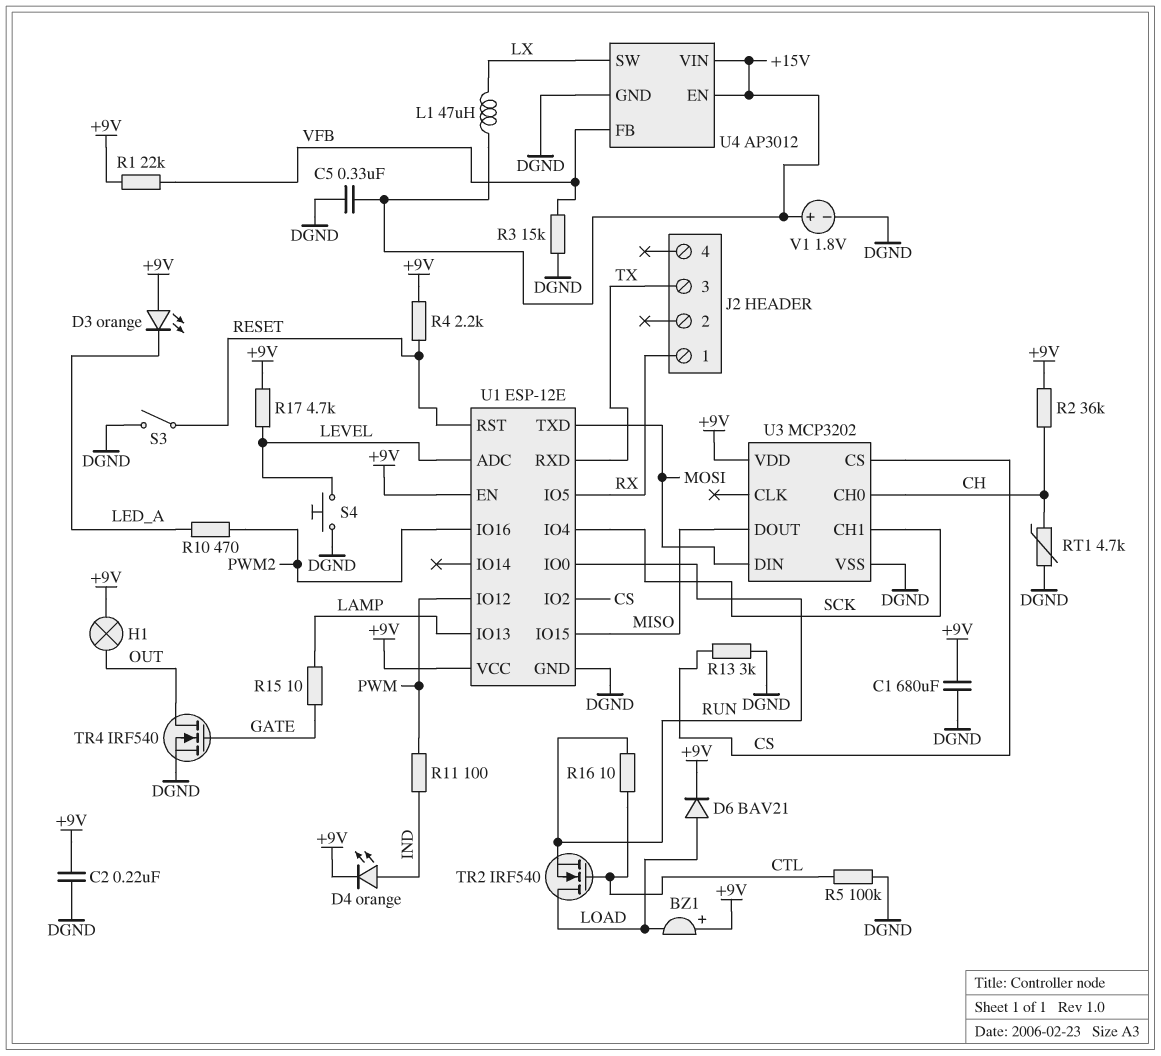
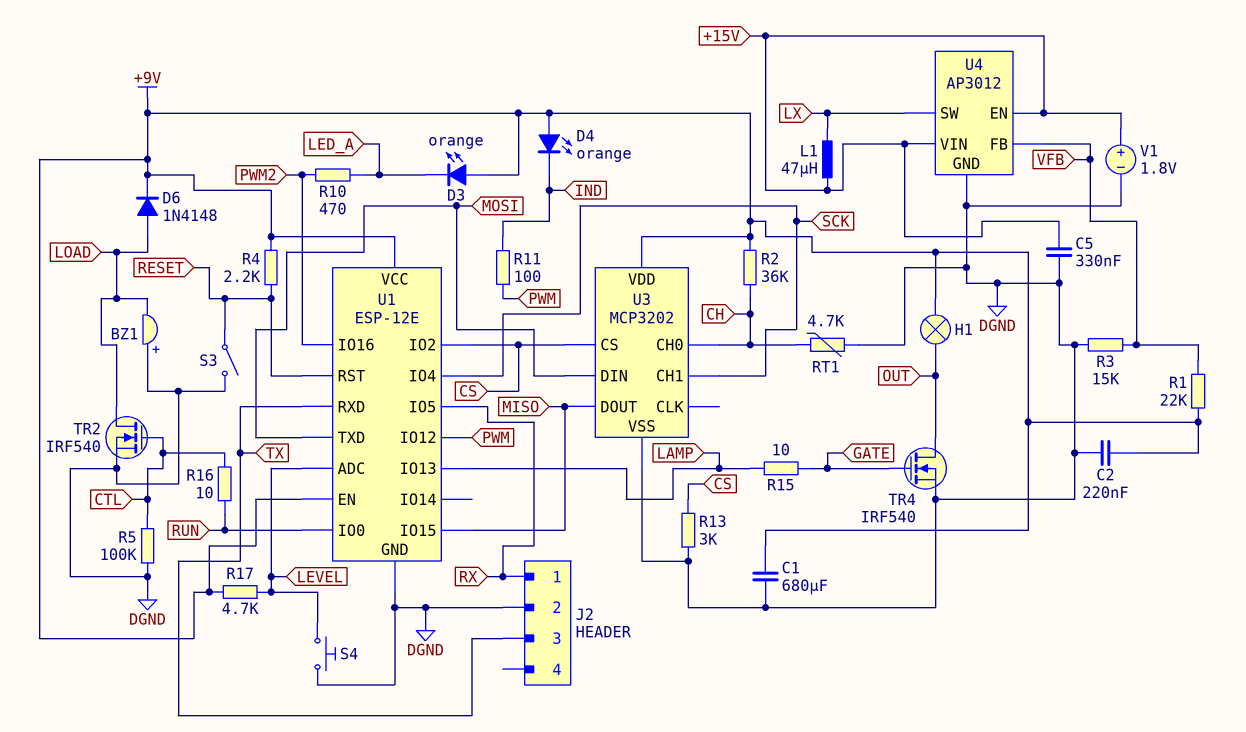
BZ1: buzzer (plus +9V, minus LOAD) -> buzzer (plus DGND, minus LOAD)
D4: LED orange (A IND, K +9V) -> LED orange (A +9V, K IND)
D6: diode BAV21 (A LOAD, K +9V) -> diode 1N4148 (A LOAD, K +9V)
J2 pin 2: none -> DGND
TR2: NMOS IRF540 (G CTL, D LOAD, S RUN) -> NMOS IRF540 (G CTL, D LOAD, S DGND)

